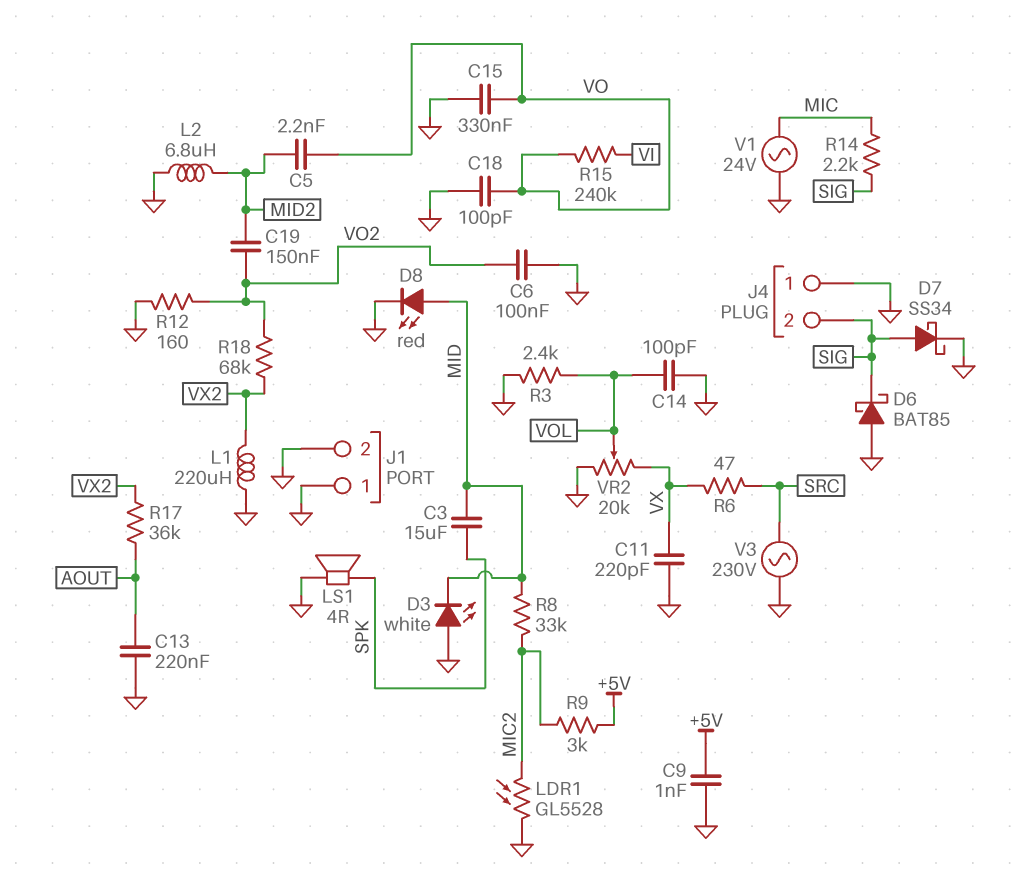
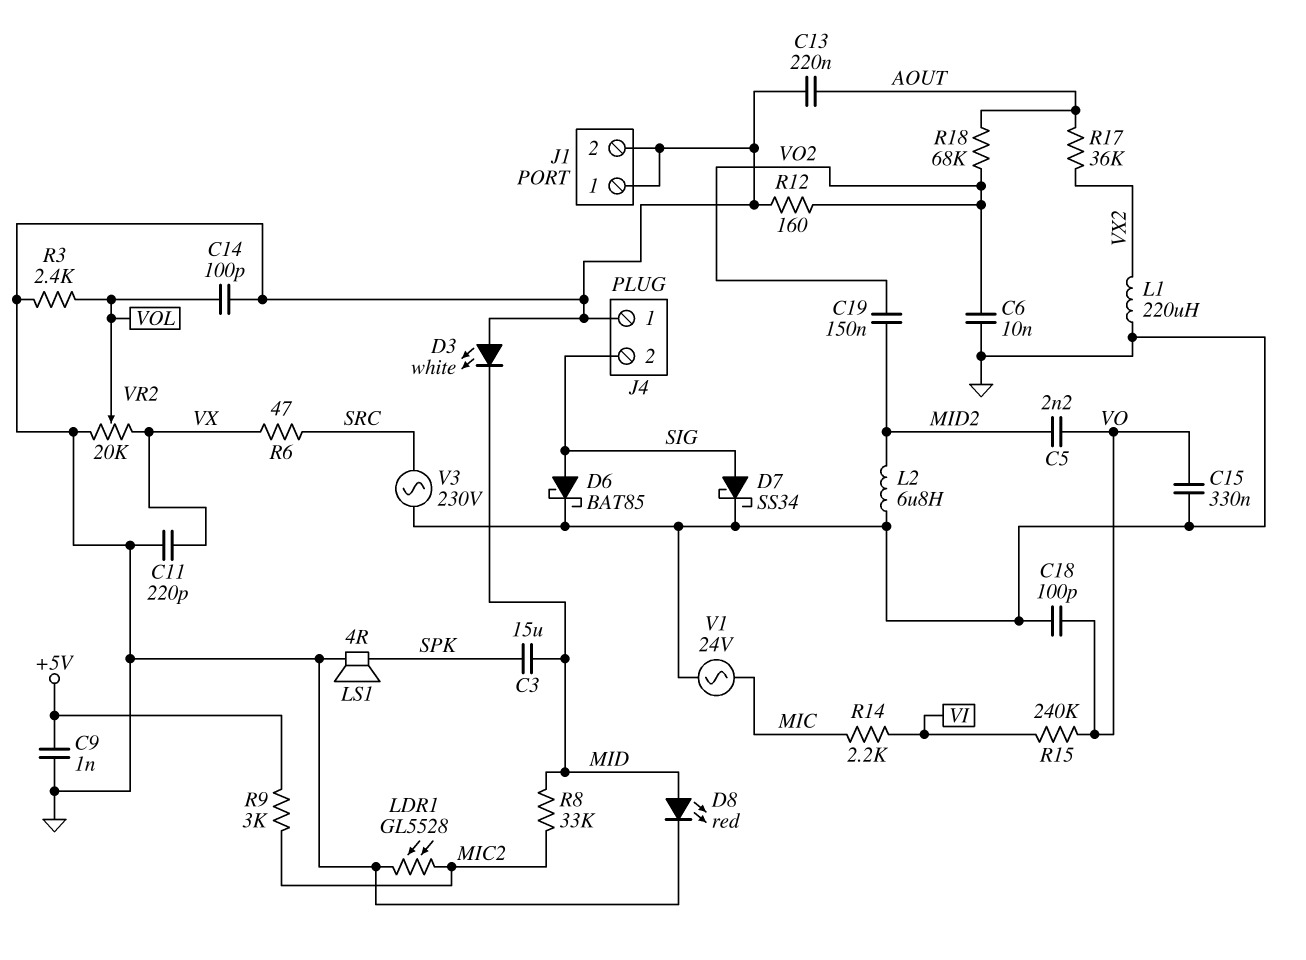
C6: 100nF (GND, VO2) -> 10nF (GND, VO2)
D6: schottky BAT85 (A GND, K SIG) -> schottky BAT85 (A SIG, K GND)
R14: 2.2k (MIC, SIG) -> 2.2k (MIC, VI)
R18: 68k (VO2, VX2) -> 68k (AOUT, VO2)

